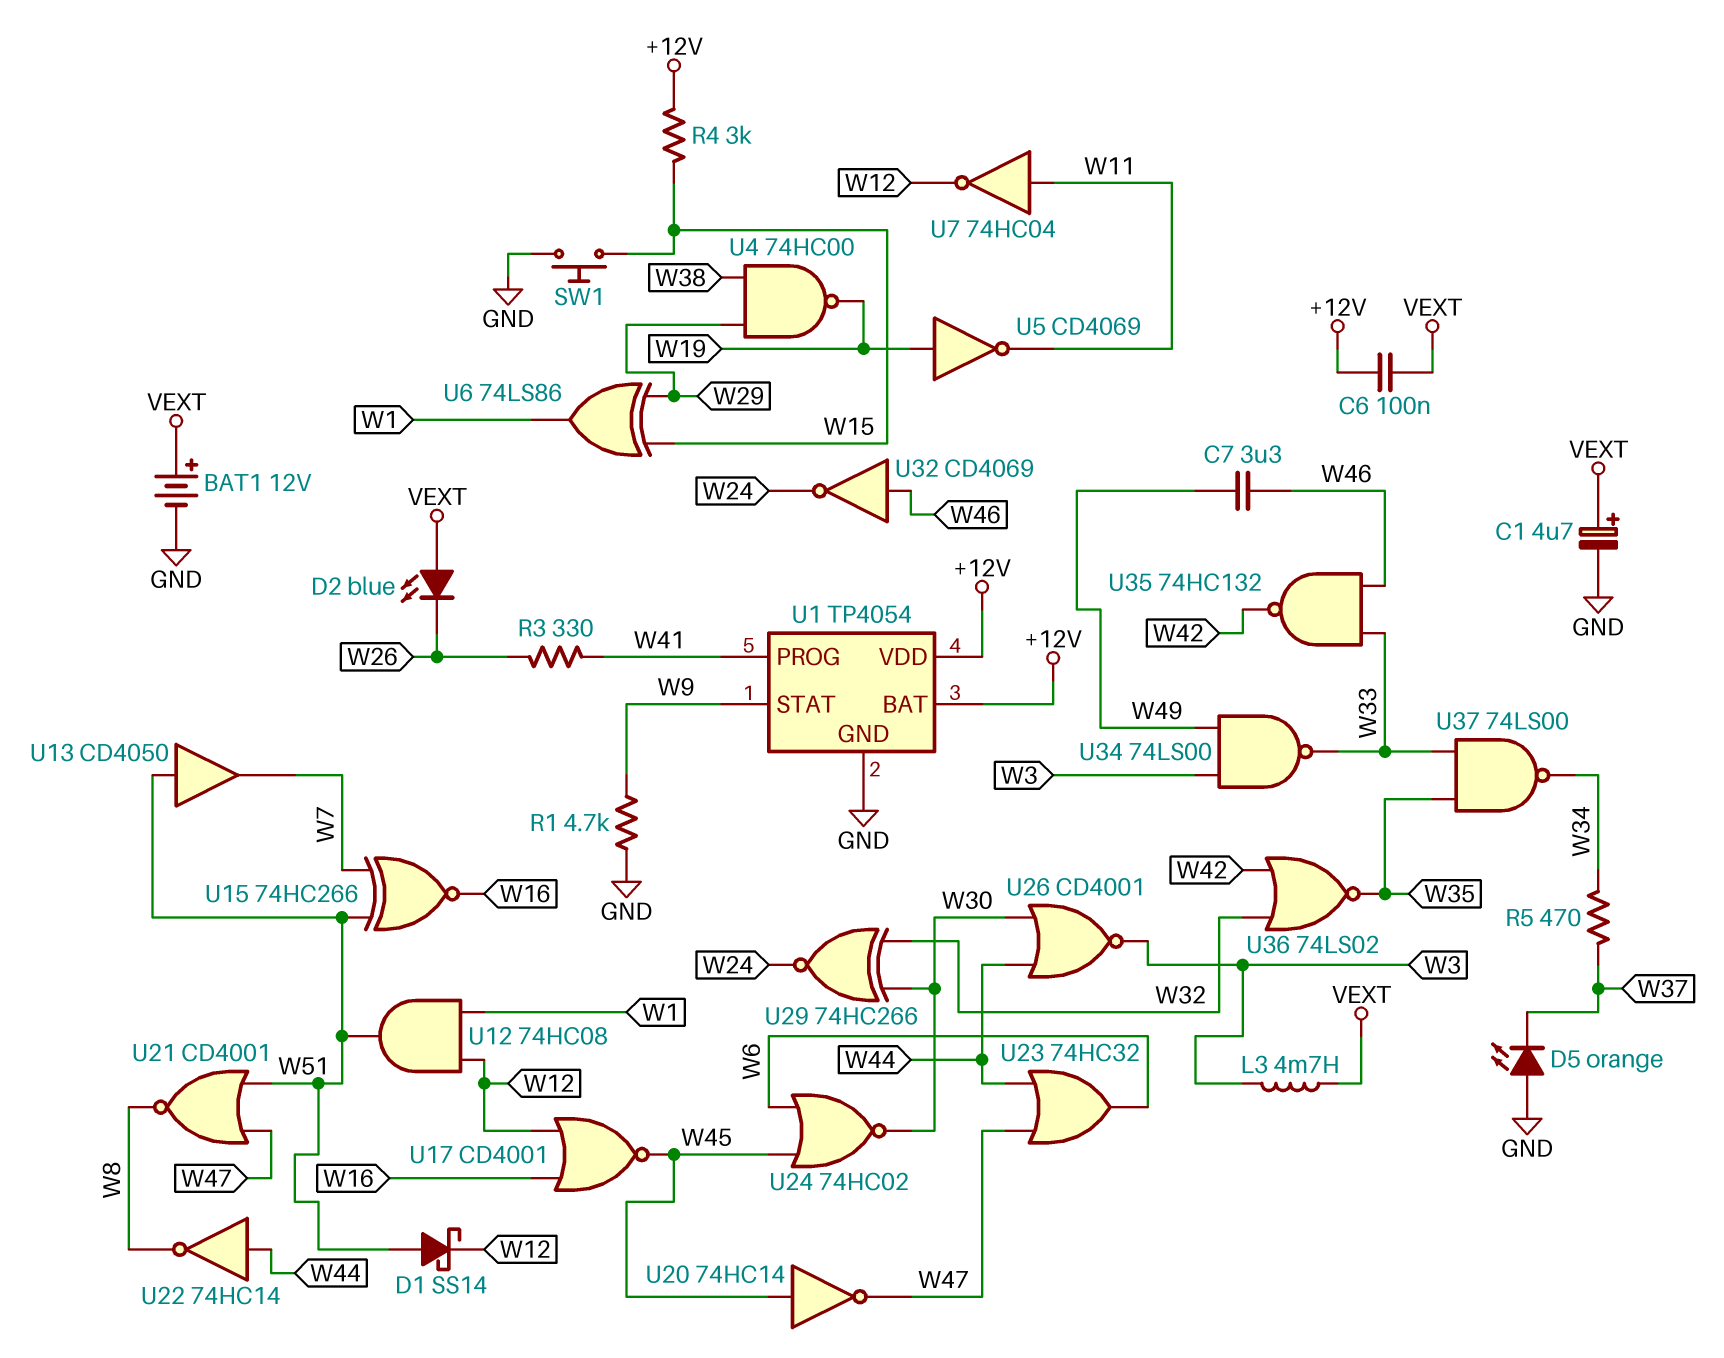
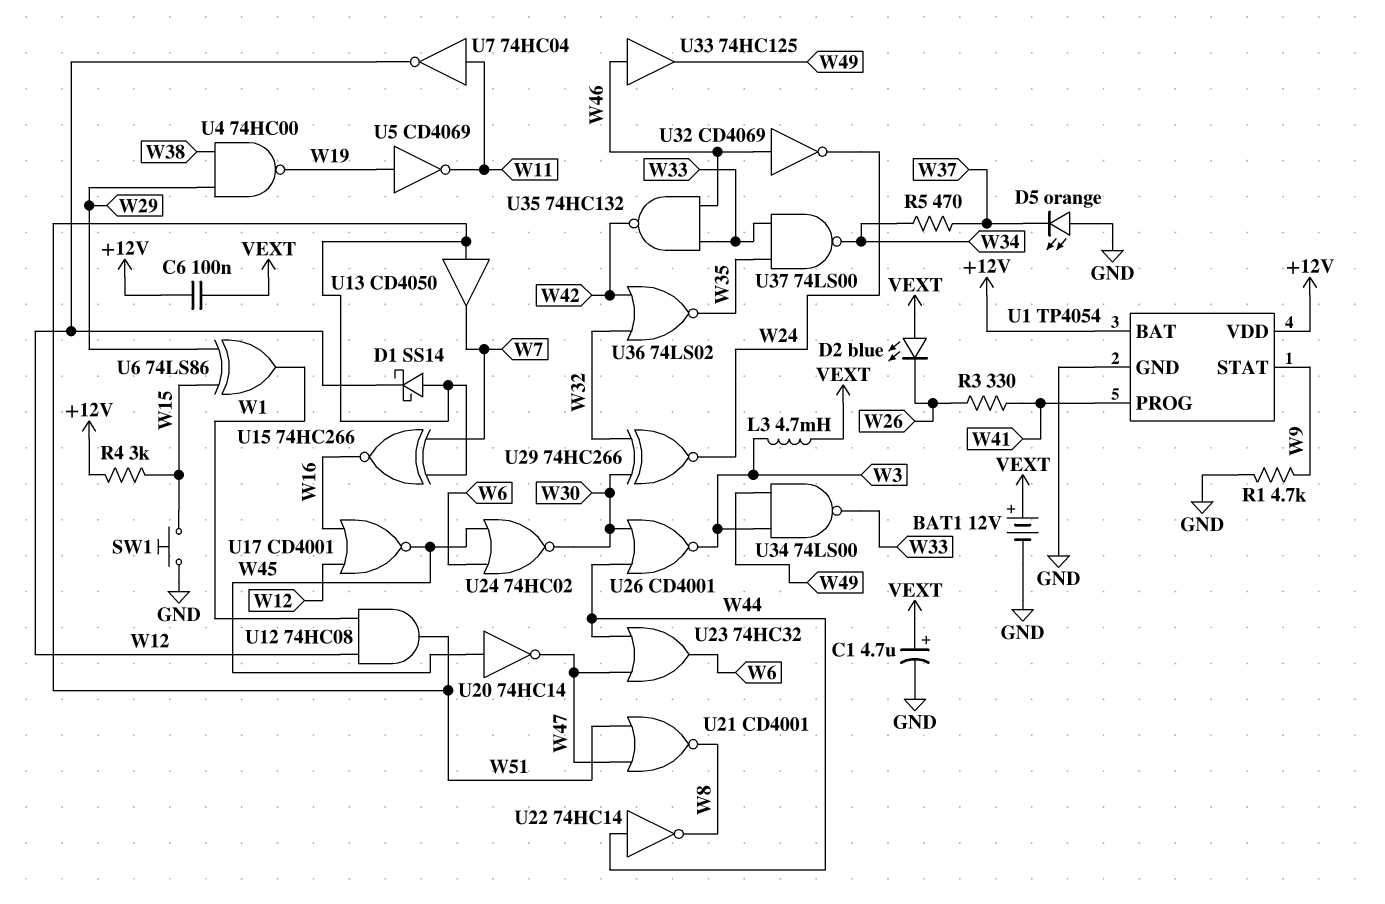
C7: 3.3uF (W46, W49) -> none
U33: none -> buffer 74HC125 (in W46, out W49)

